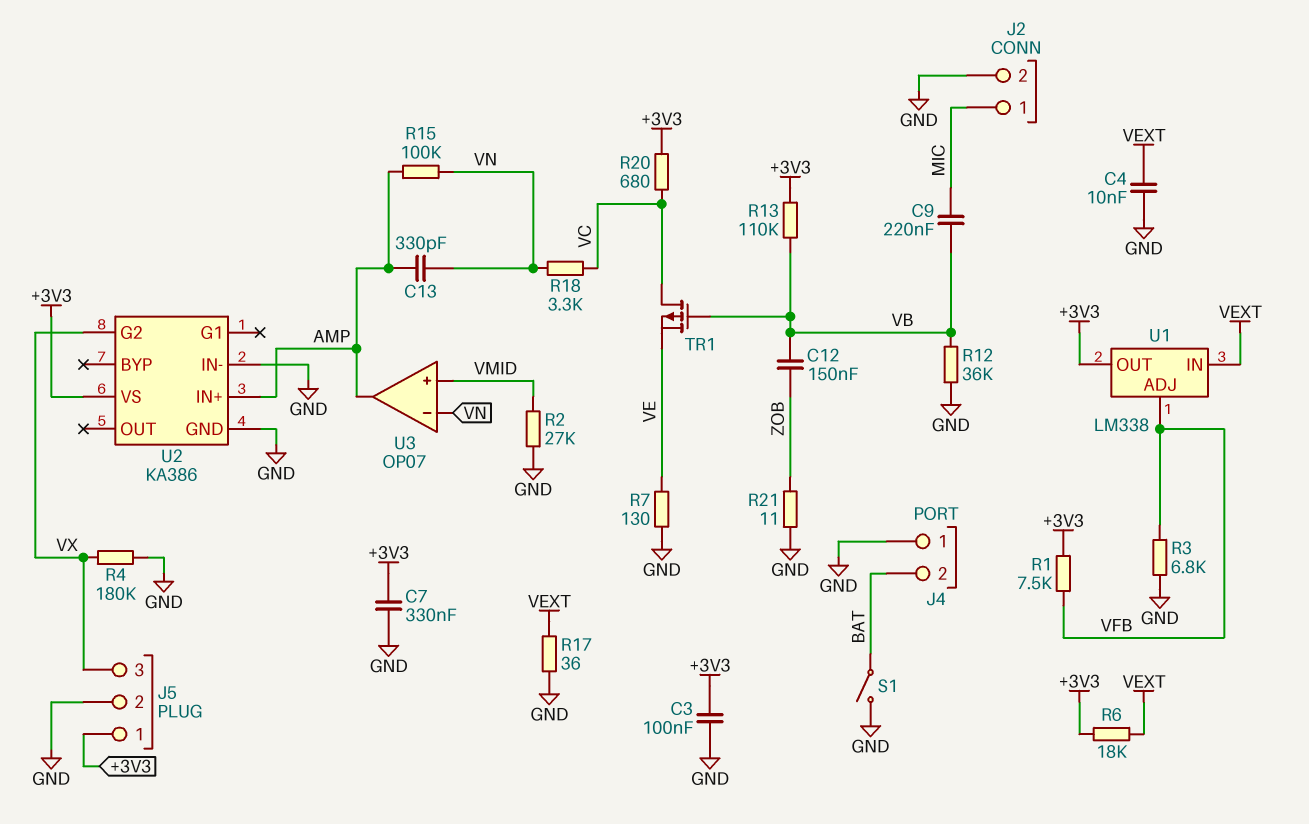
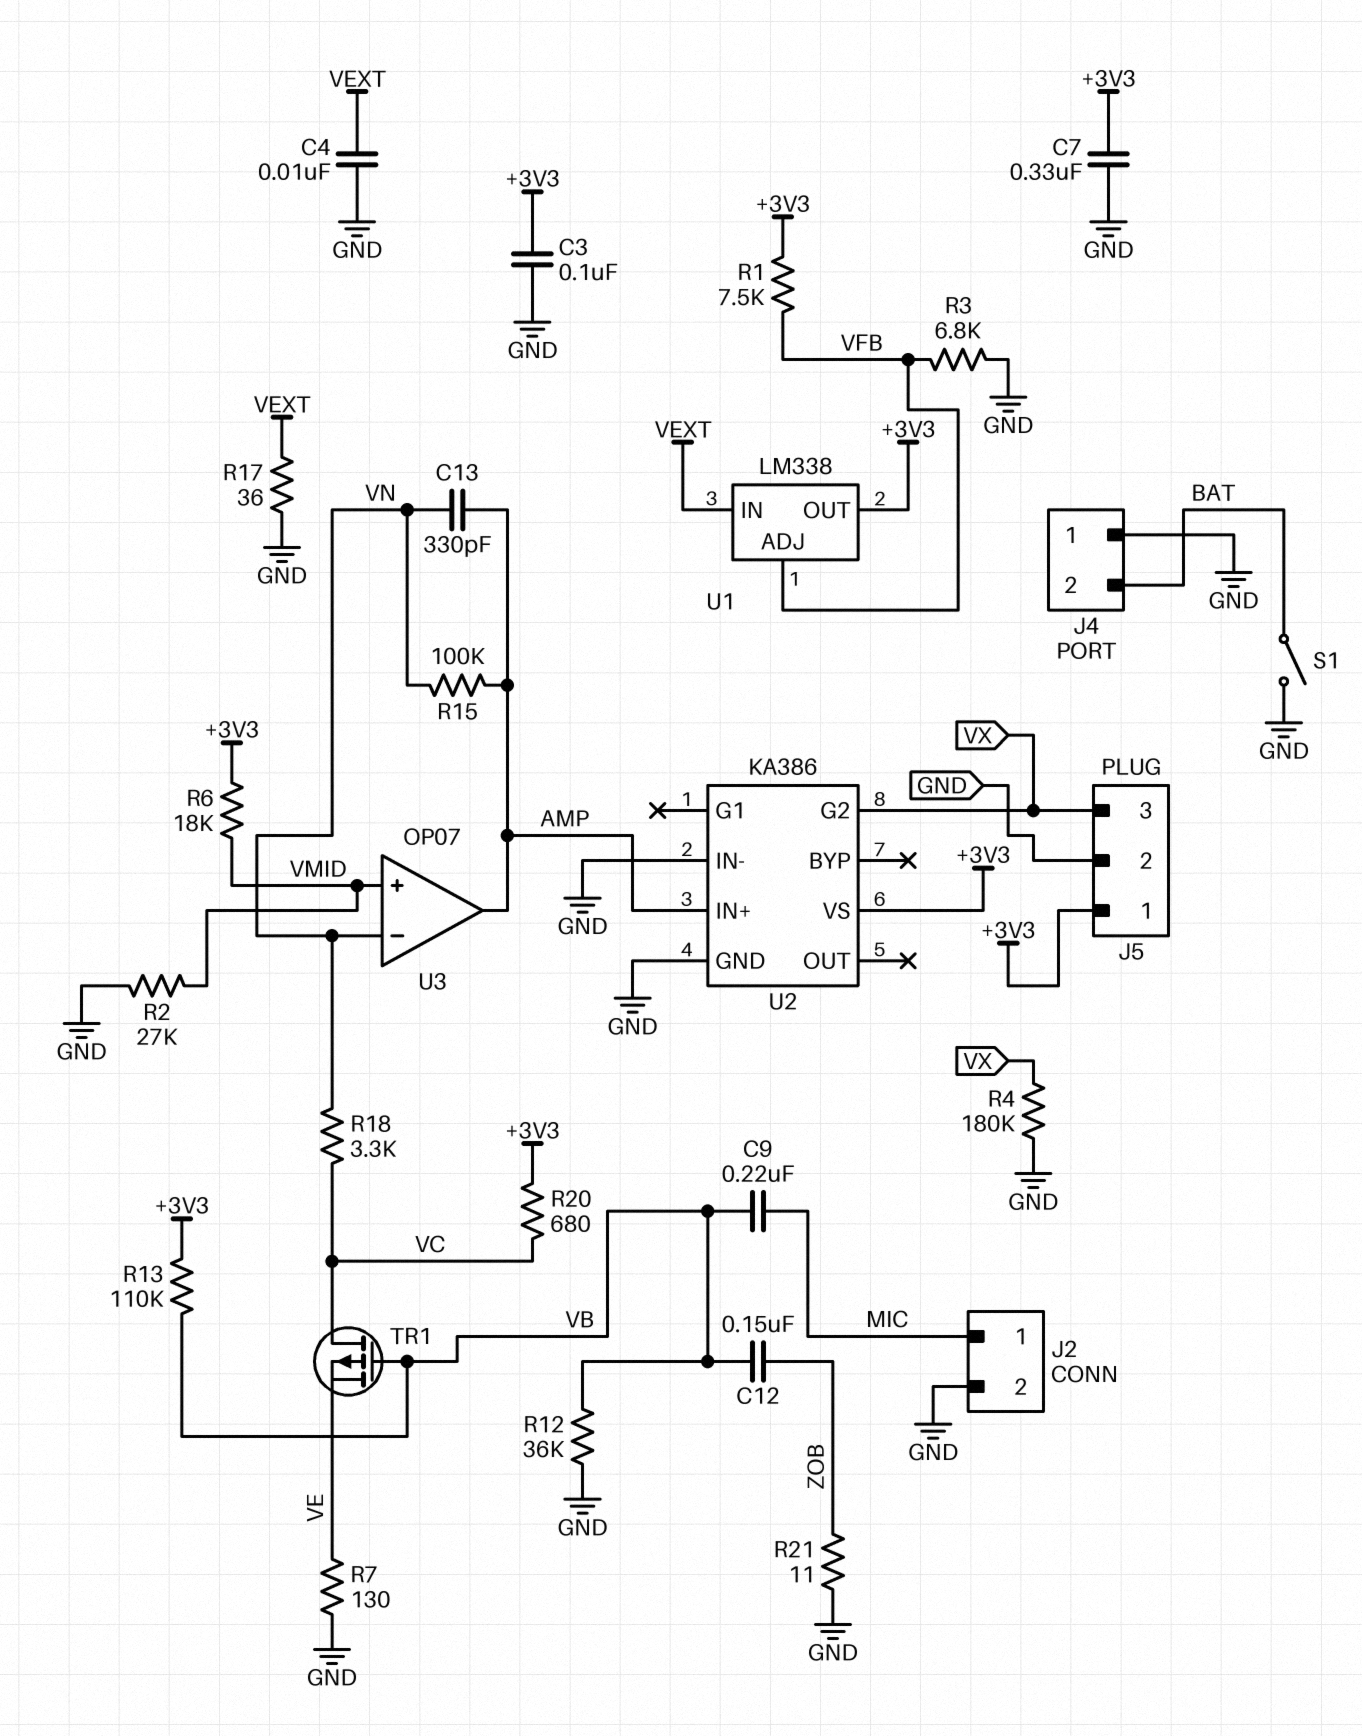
R6: 18k (+3V3, VEXT) -> 18k (+3V3, VMID)

